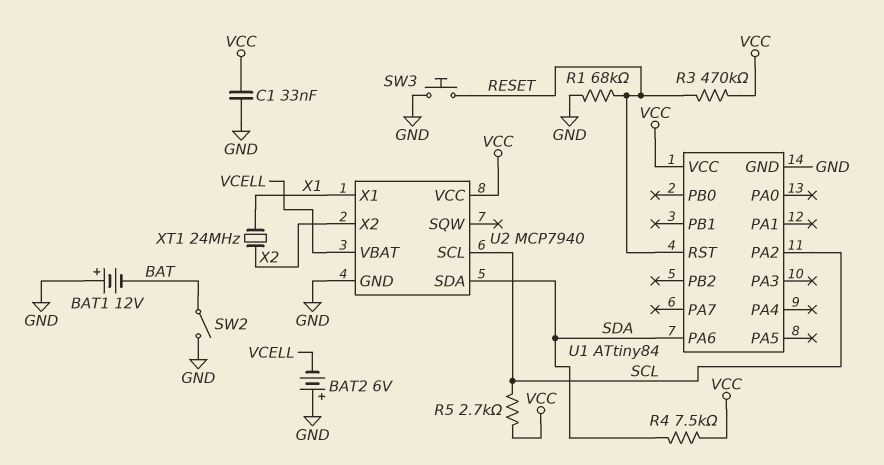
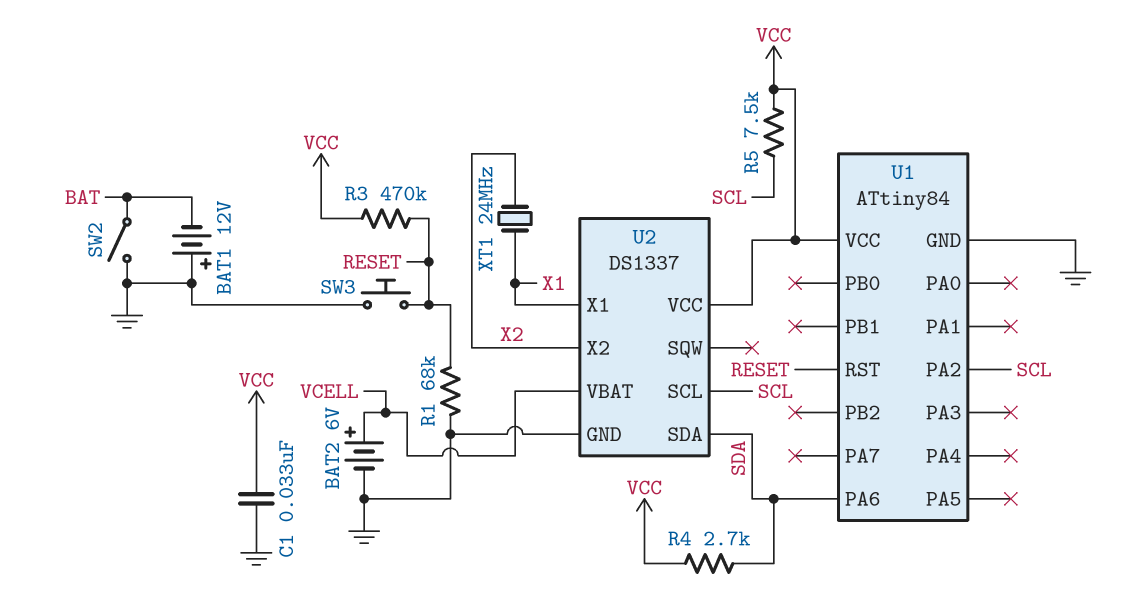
BAT2: 6V (plus GND, minus VCELL) -> 6V (plus VCELL, minus GND)
R4: 7.5k (SDA, VCC) -> 2.7k (SDA, VCC)
R5: 2.7k (SCL, VCC) -> 7.5k (SCL, VCC)
U2: MCP7940 -> DS1337

